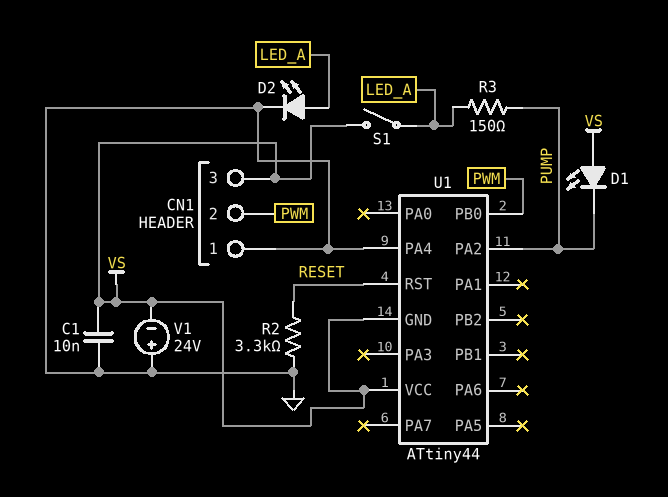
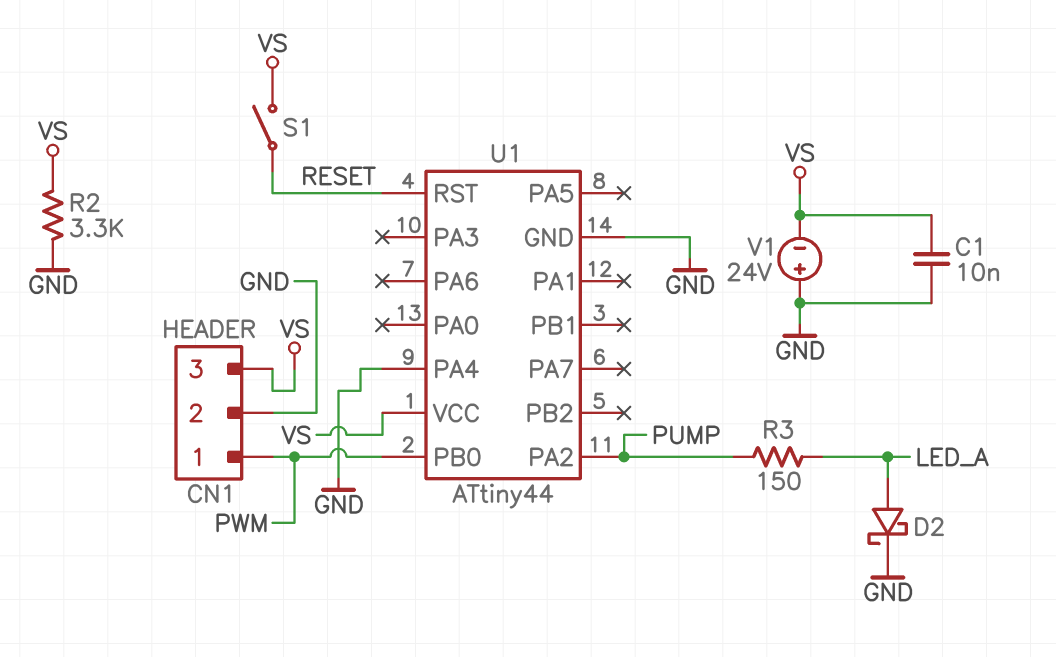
CN1 pin 1: GND -> PWM
CN1 pin 2: PWM -> GND
D1: LED (A VS, K PUMP) -> none
D2: LED (A LED_A, K GND) -> schottky (A LED_A, K GND)
R2: 3.3k (GND, RESET) -> 3.3k (GND, VS)
S1: switch (LED_A, VS) -> switch (RESET, VS)
U1 pin GND: VS -> GND

